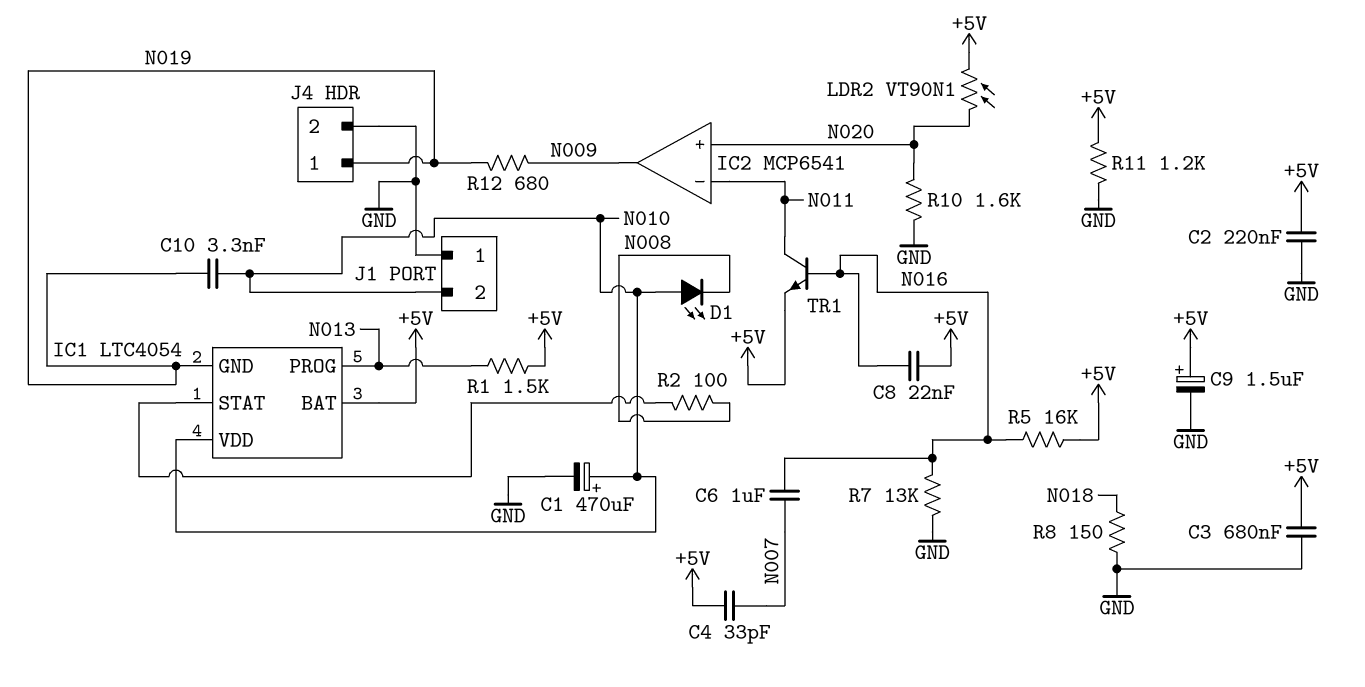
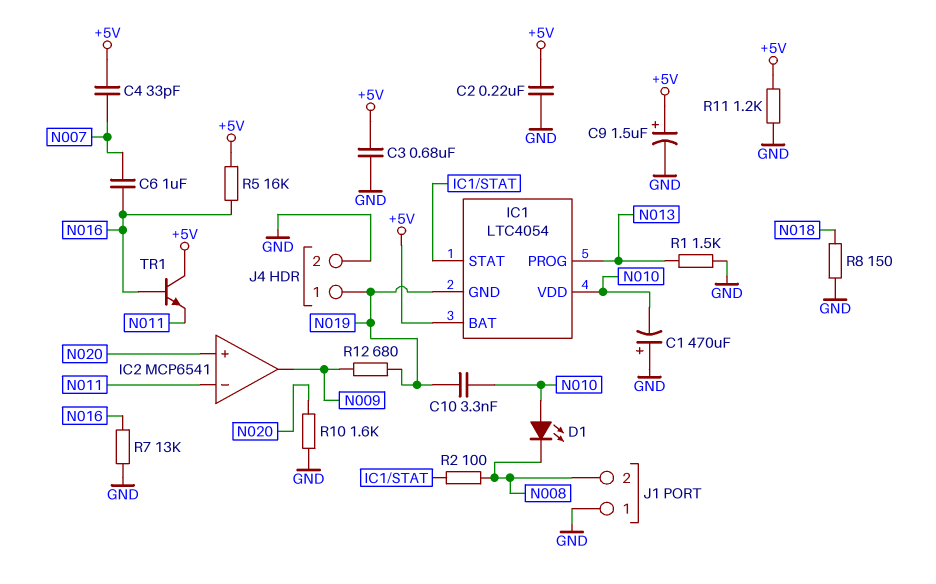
C1: 470uF (plus N010, minus GND) -> 470uF (plus GND, minus N010)
C8: 22nF (+5V, N016) -> none
J1 pin 2: N010 -> N008
LDR2: VT90N1 (+5V, N020) -> none
R1: 1.5k (+5V, N013) -> 1.5k (GND, N013)
TR1: NPN (B N016, C N011, E +5V) -> NPN (B N016, C +5V, E N011)

